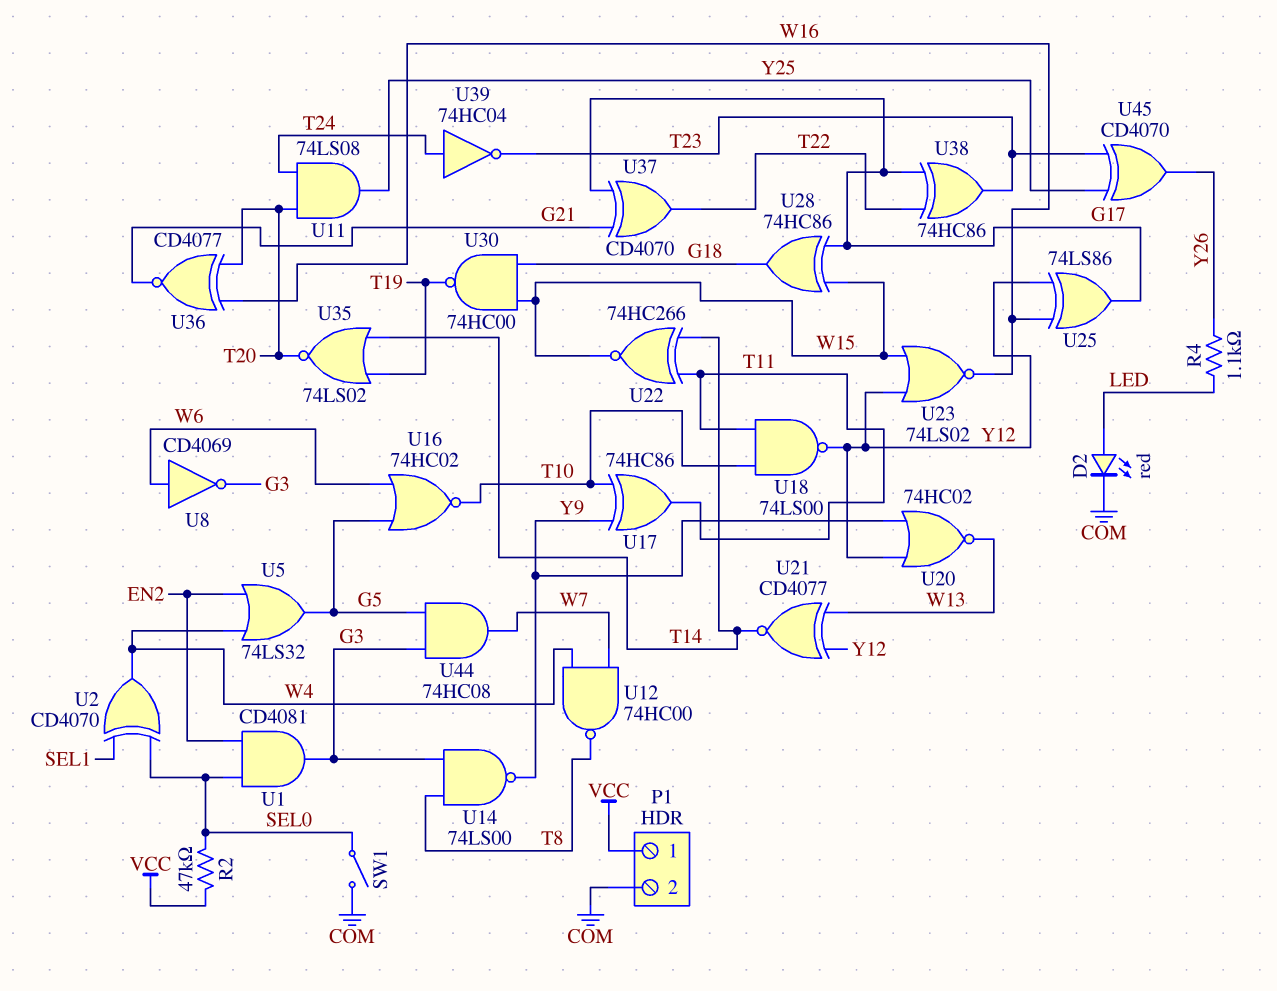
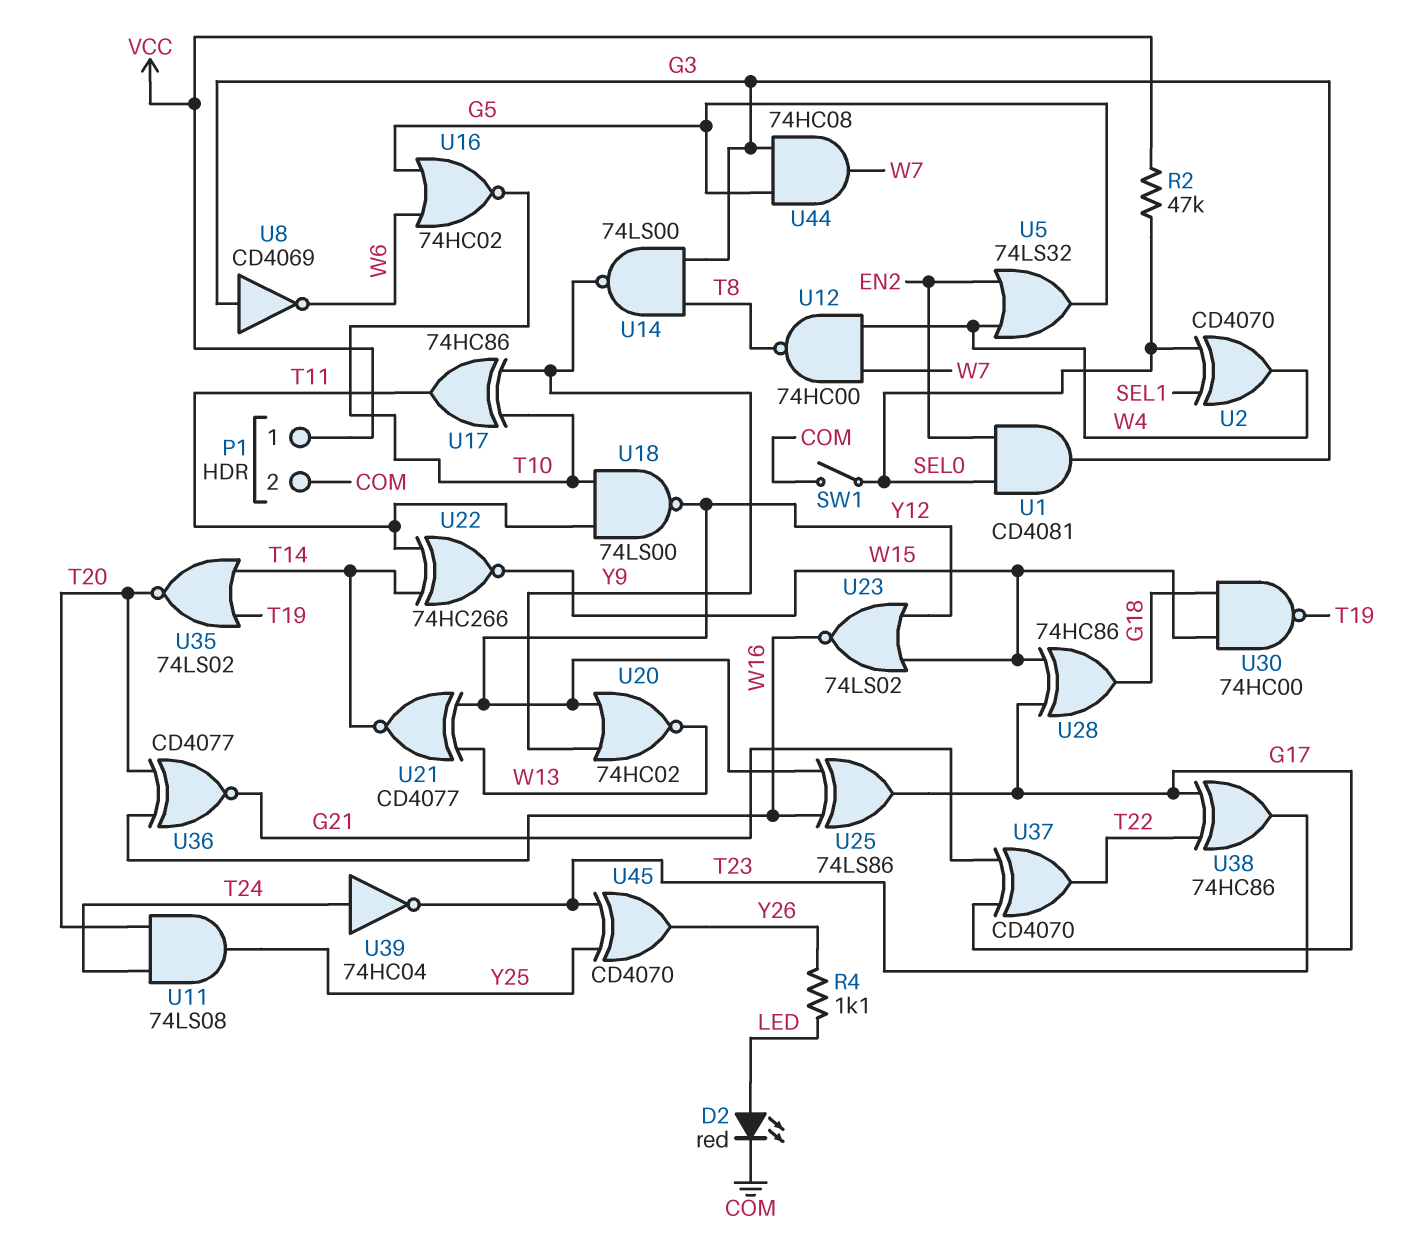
U8: NOT CD4069 (in W6, out G3) -> NOT CD4069 (in G3, out W6)

